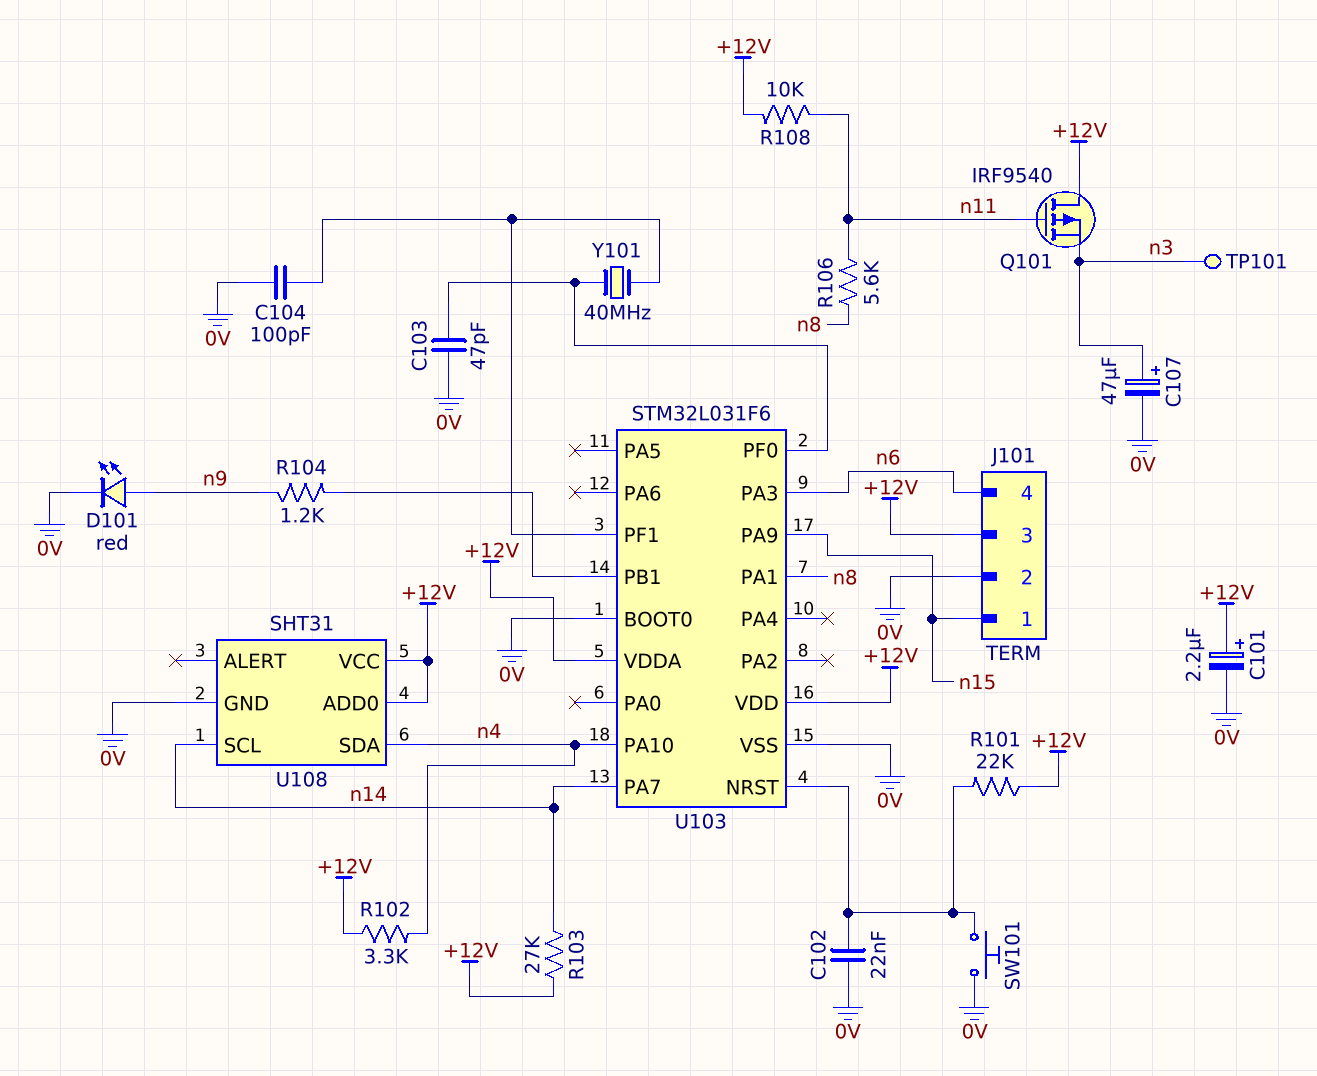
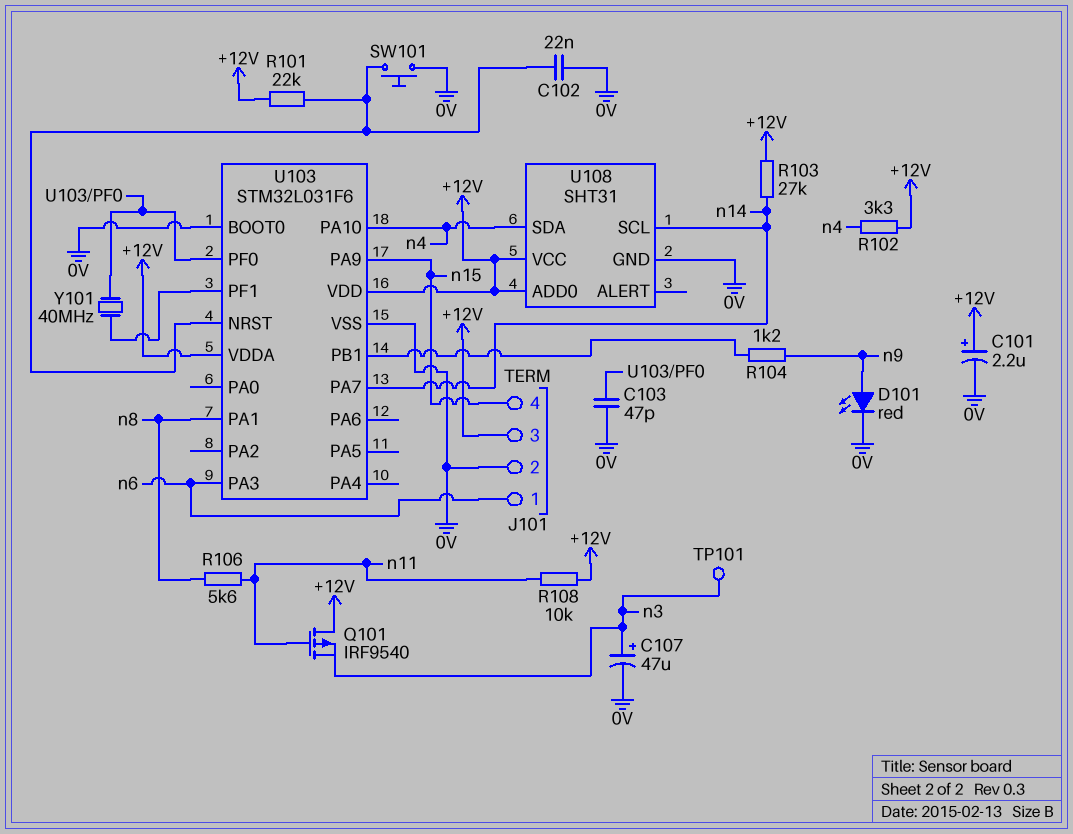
C104: 100pF (0V, U103/PF1) -> none
J101 pin 1: n15 -> n6
J101 pin 4: n6 -> n15

